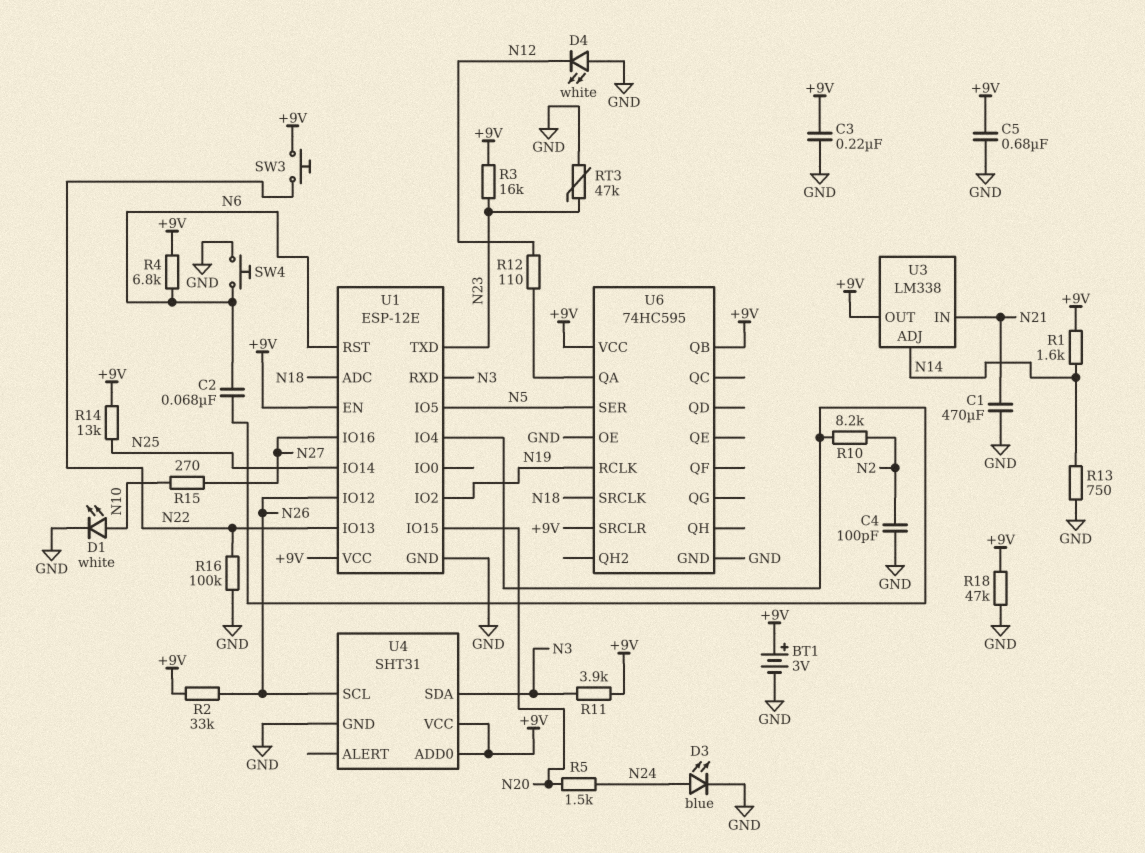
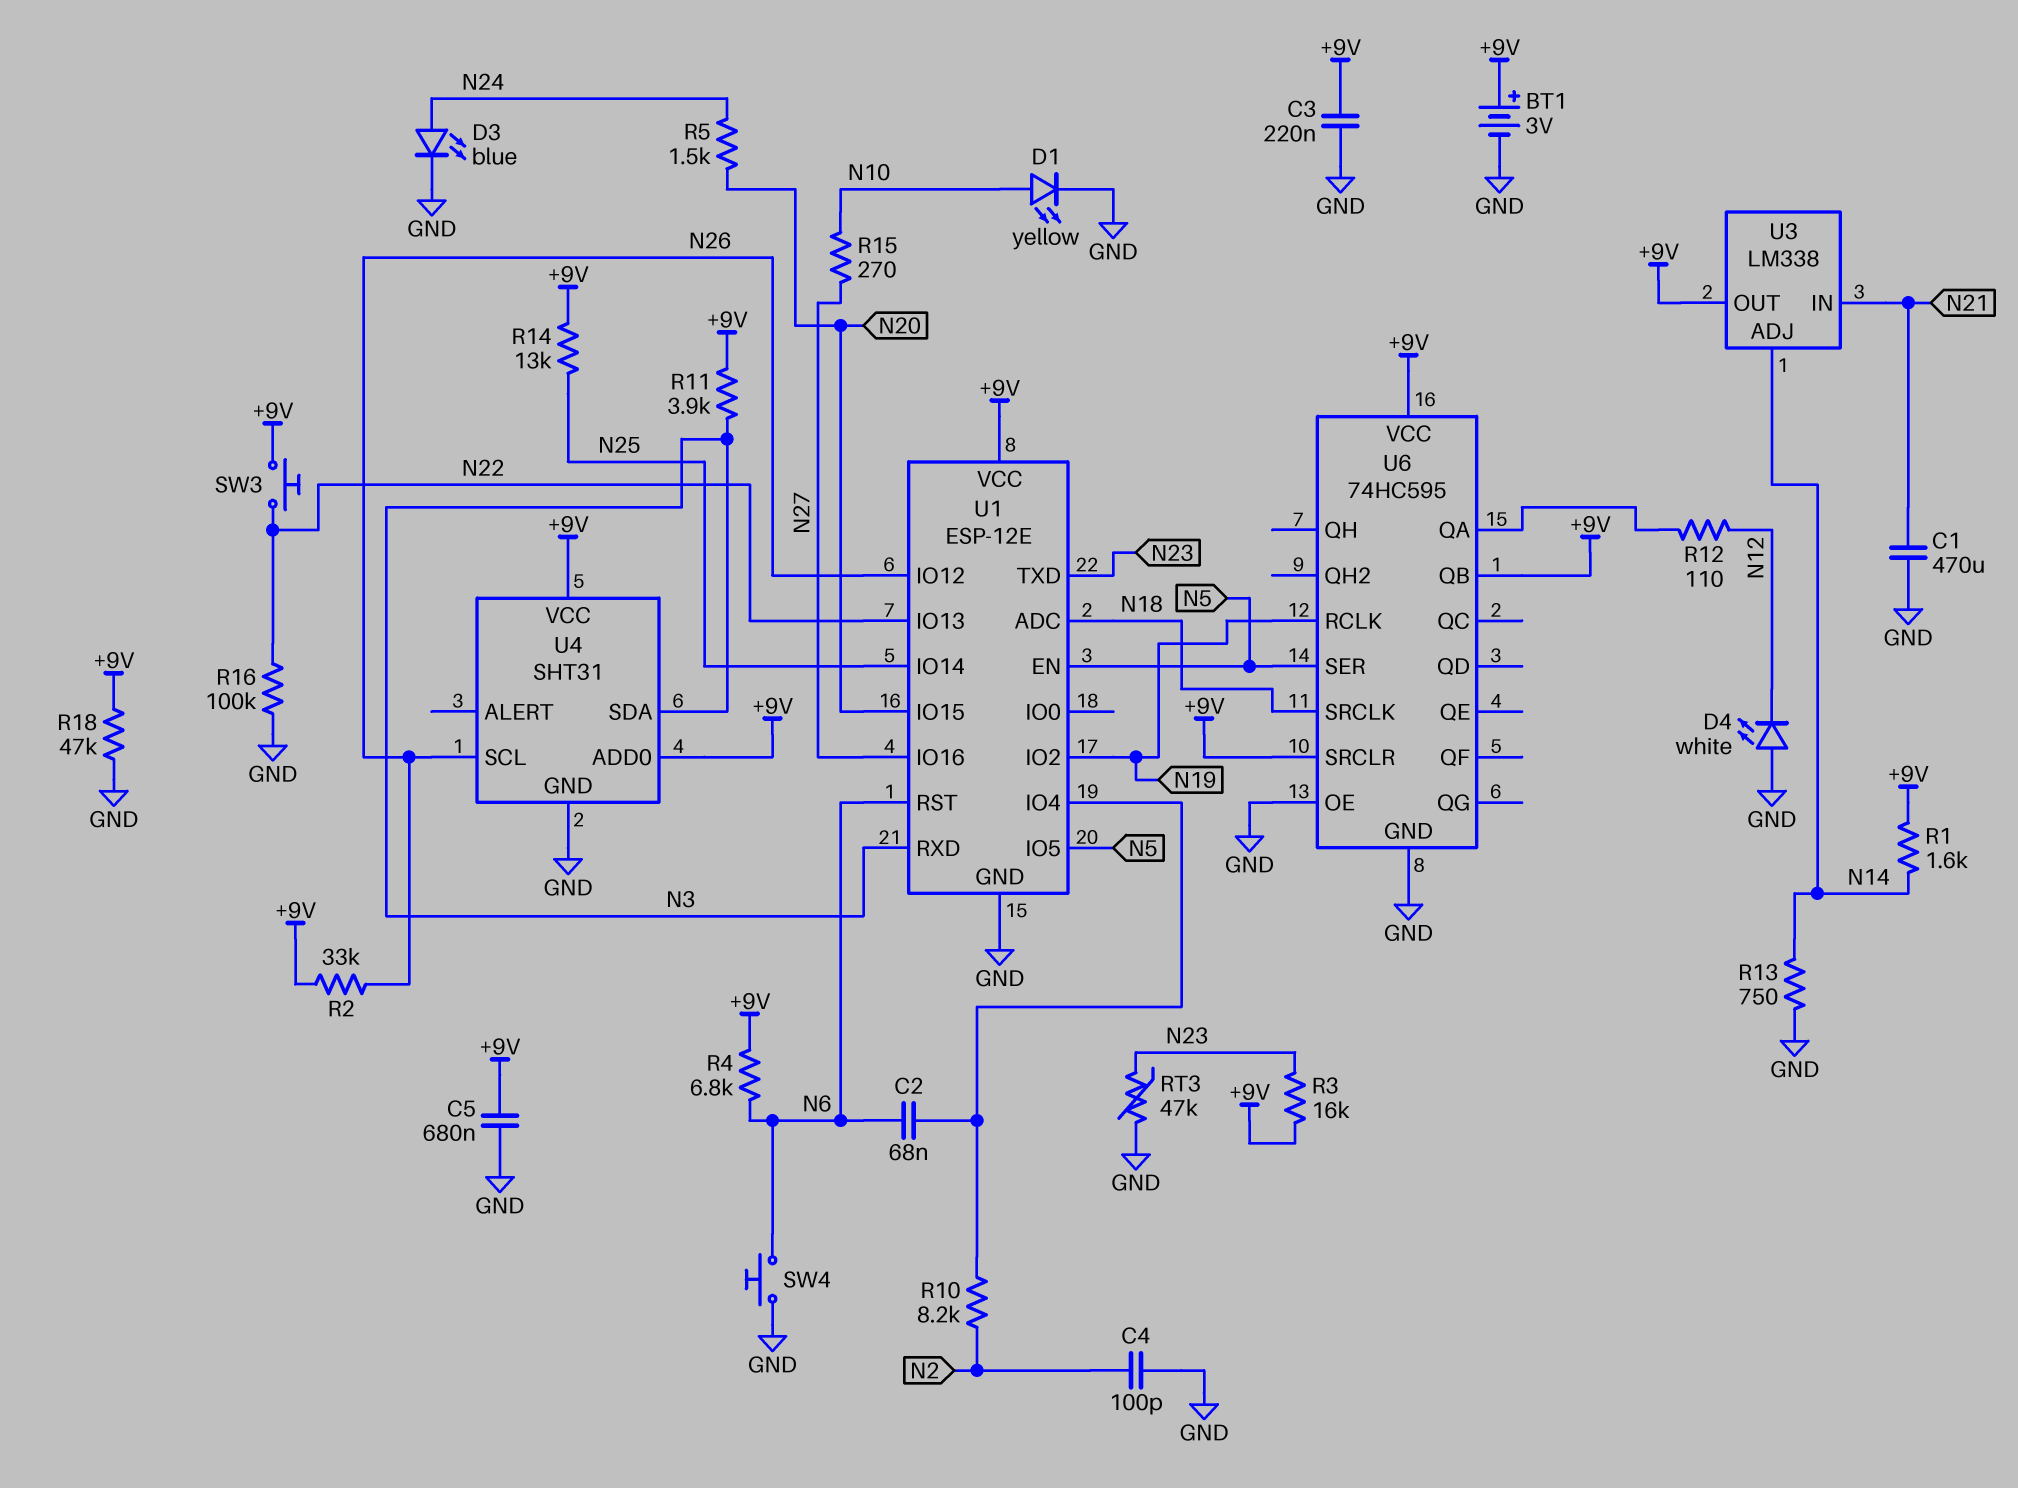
D1: LED white (A N10, K GND) -> LED yellow (A N10, K GND)
U1 pin EN: +9V -> N5

